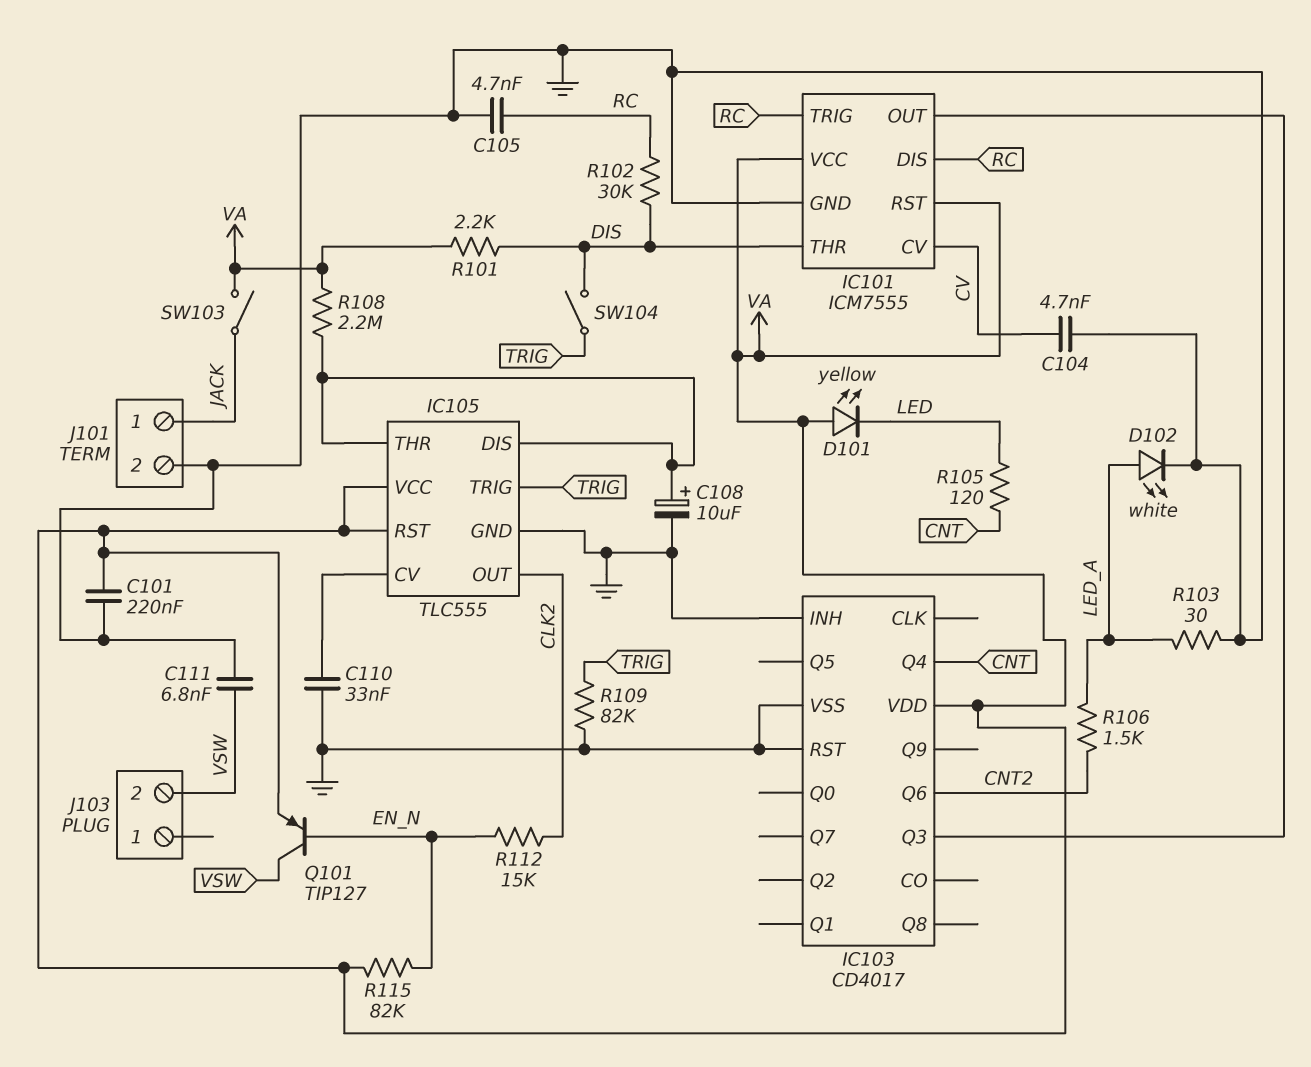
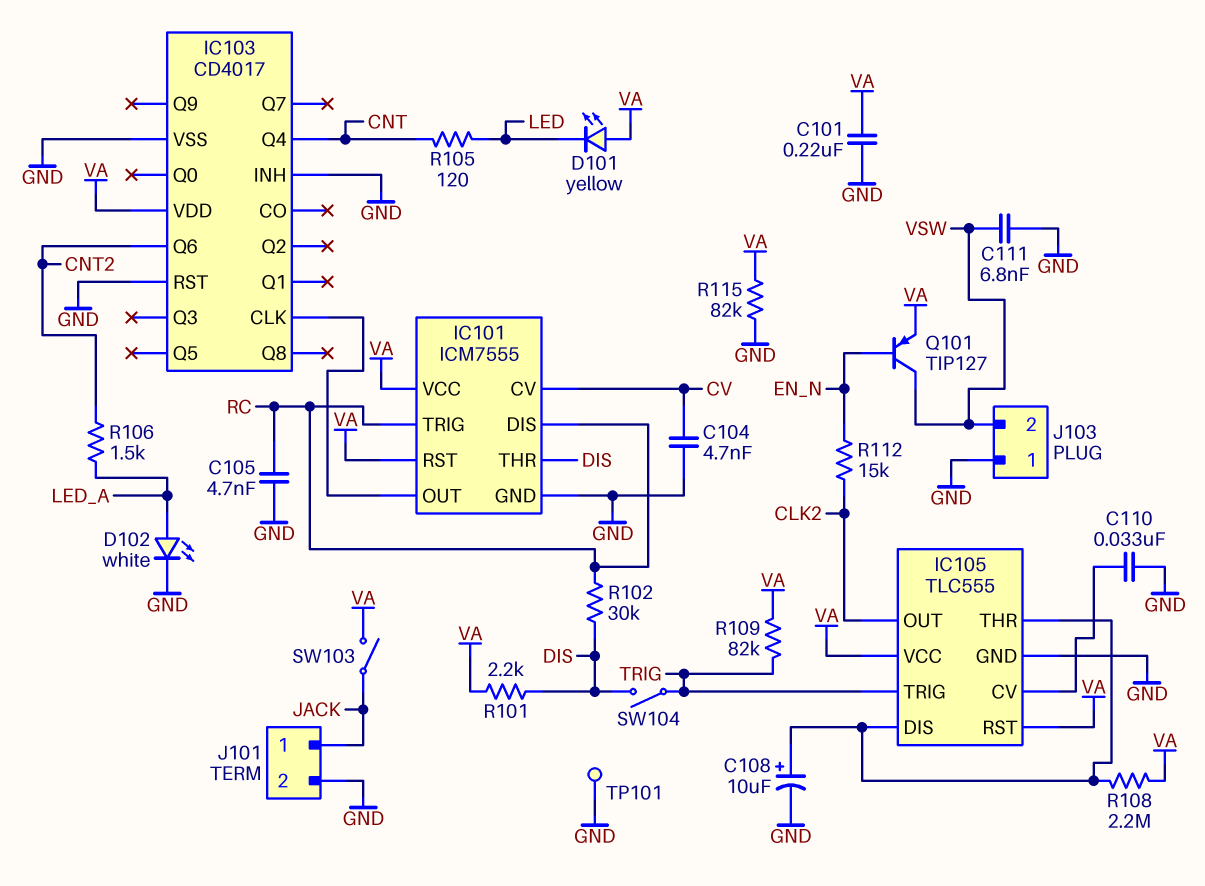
IC103 pin CLK: none -> IC101/OUT
IC103 pin Q3: IC101/OUT -> none
J103 pin 1: none -> GND
R103: 30 (GND, LED_A) -> none
R109: 82k (GND, TRIG) -> 82k (TRIG, VA)
R115: 82k (EN_N, VA) -> 82k (GND, VA)
TP101: none -> test point (GND)

